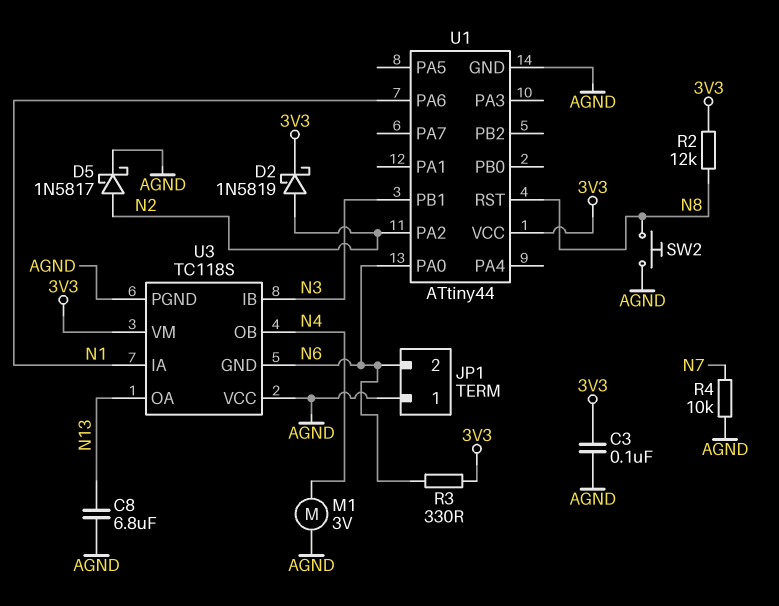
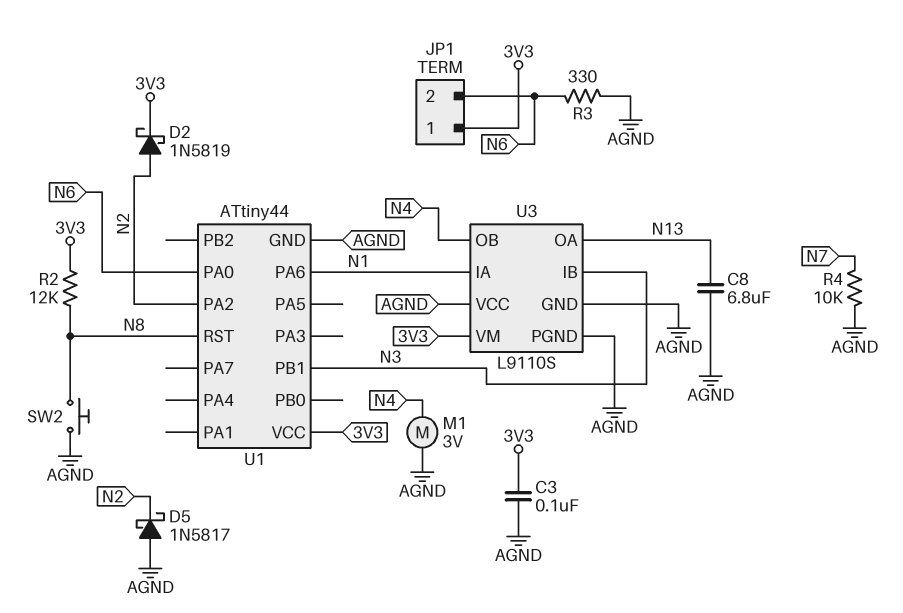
D5: schottky 1N5817 (A N2, K AGND) -> schottky 1N5817 (A AGND, K N2)
JP1 pin 1: AGND -> 3V3
R3: 330 (3V3, N6) -> 330 (AGND, N6)
U3: TC118S -> L9110S
U3 pin GND: N6 -> AGND

